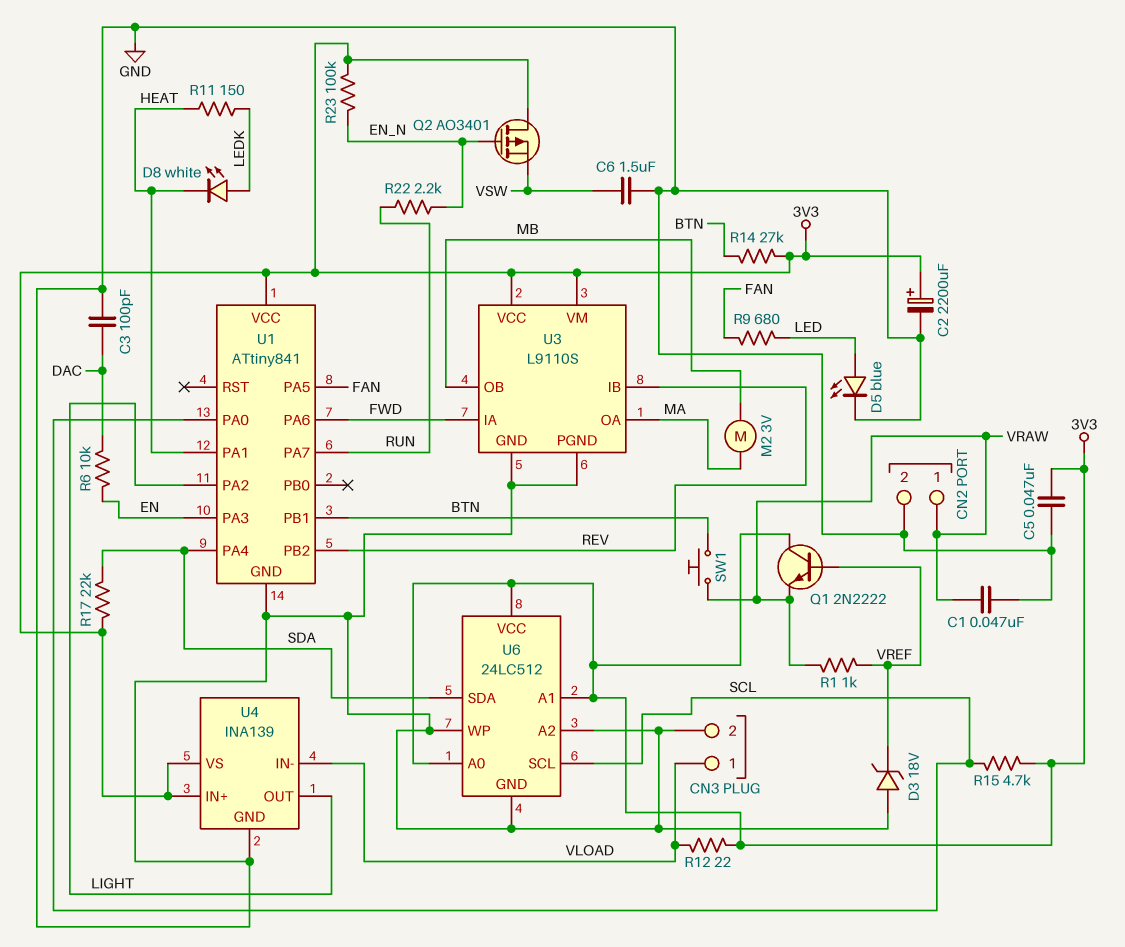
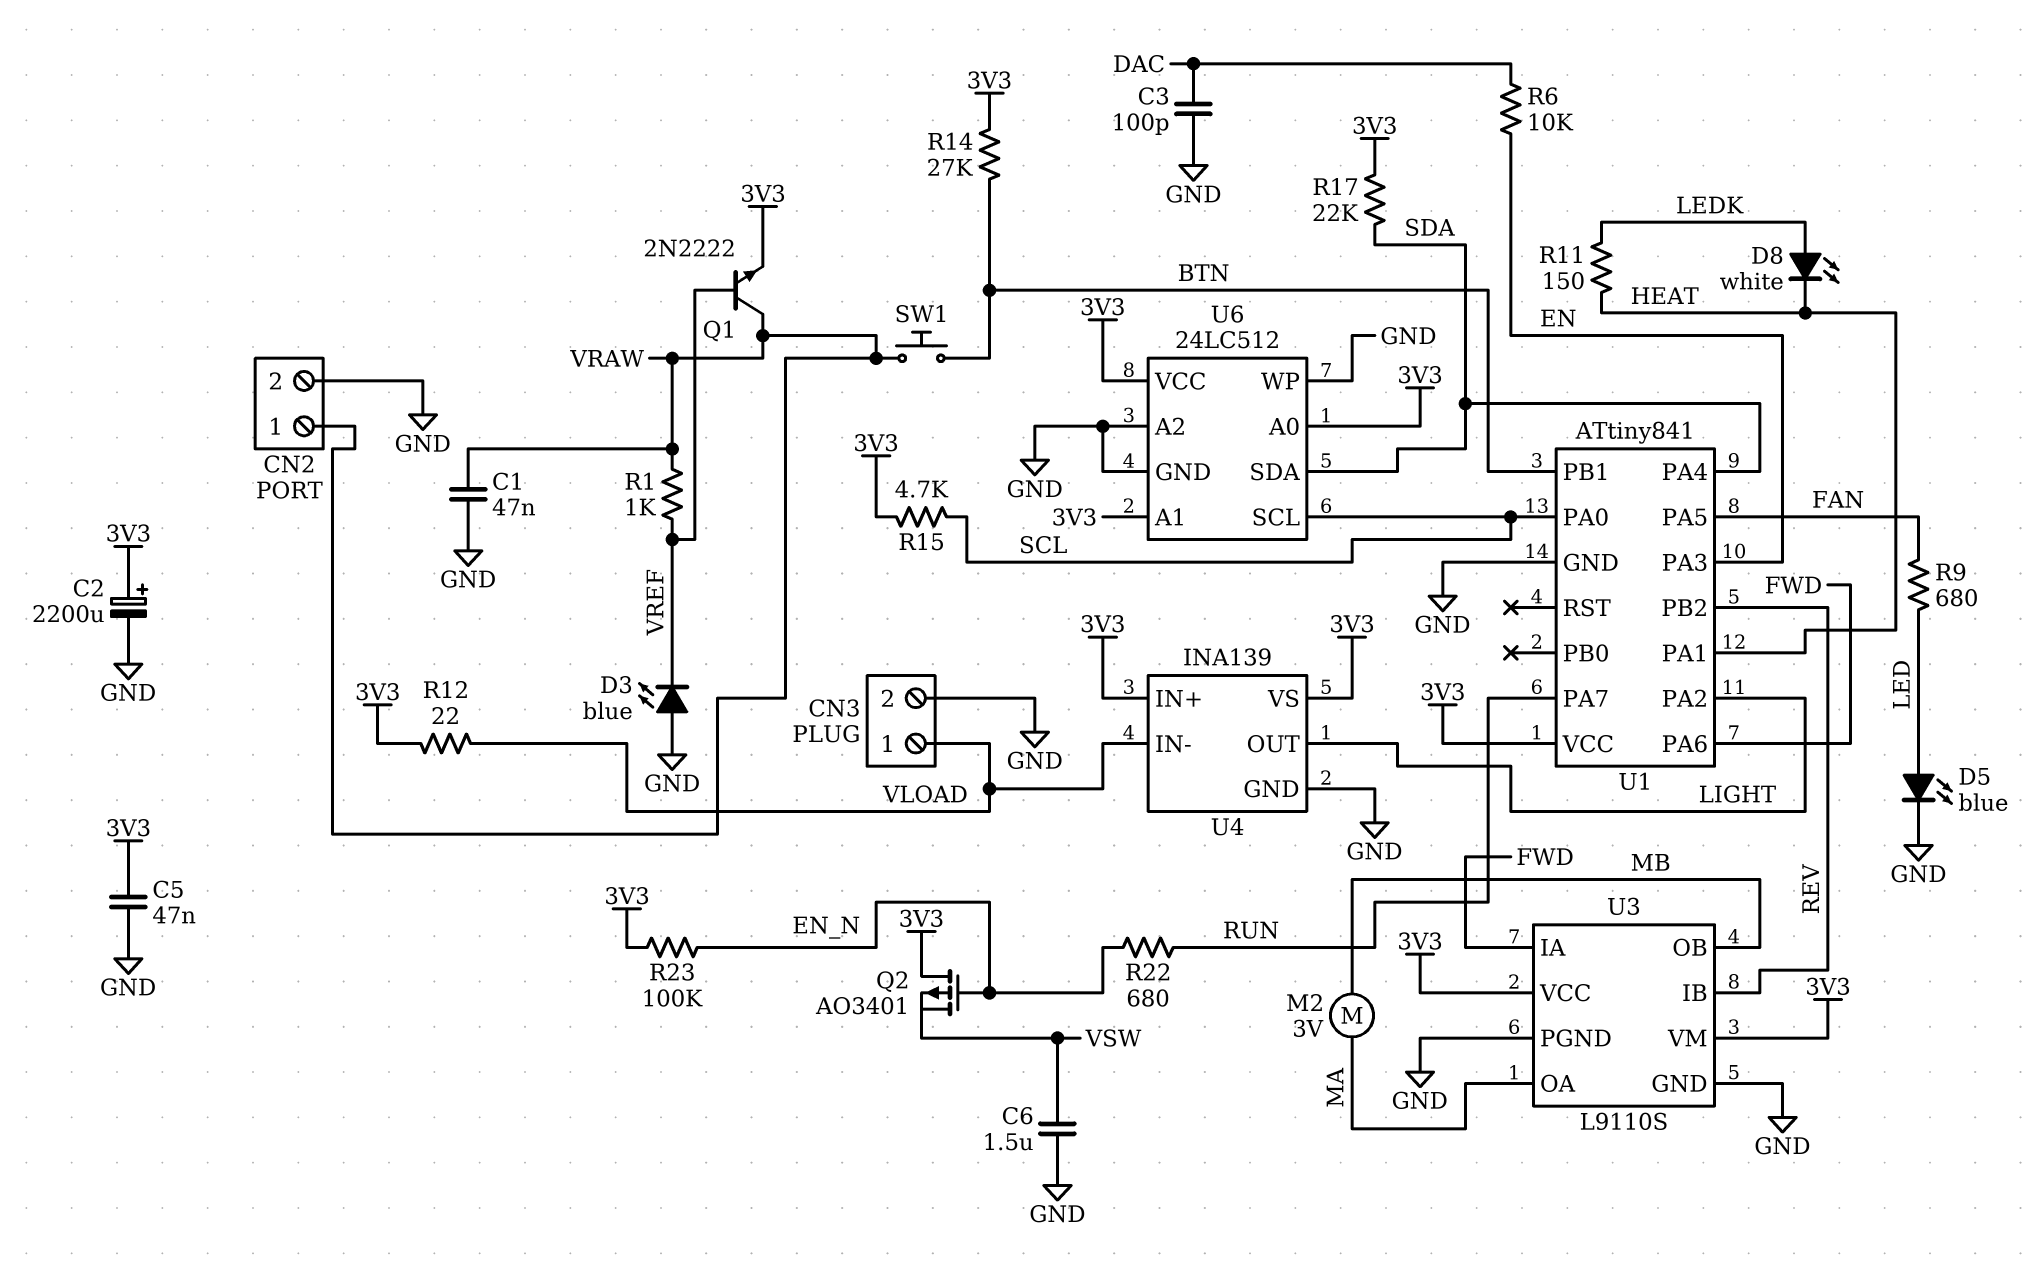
D3: zener 18V (A GND, K VREF) -> LED blue (A GND, K VREF)
Q1: NPN 2N2222 (B VREF, C 3V3, E VRAW) -> NPN 2N2222 (B VREF, C VRAW, E 3V3)
R22: 2.2k (EN_N, RUN) -> 680 (EN_N, RUN)

